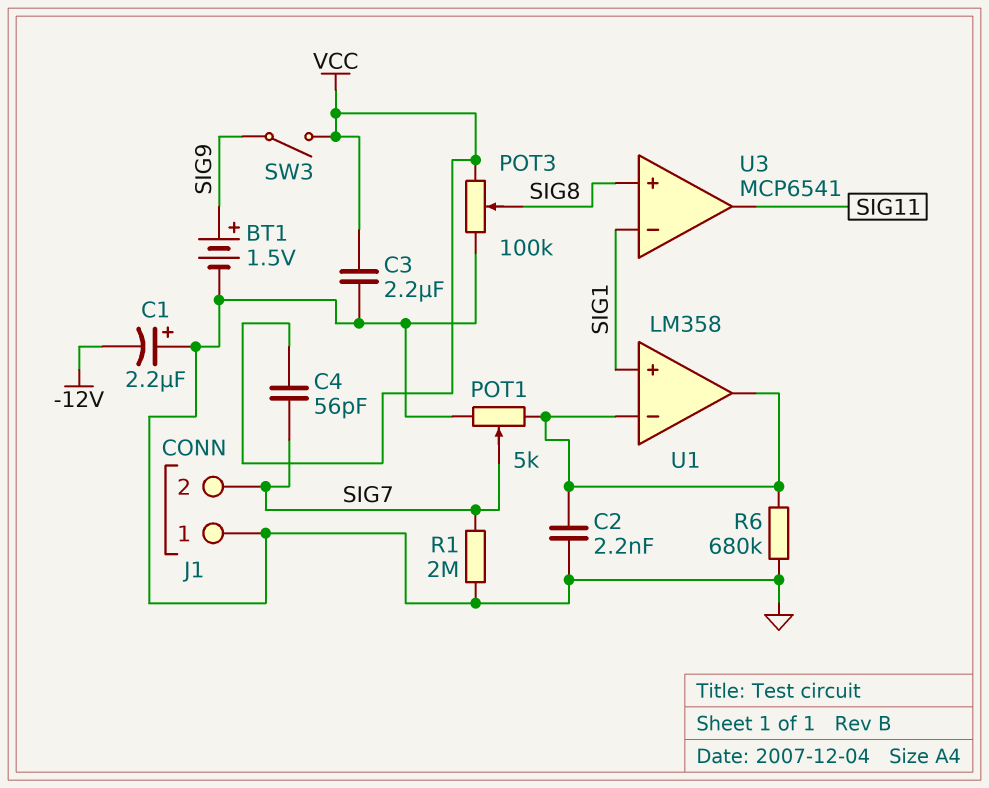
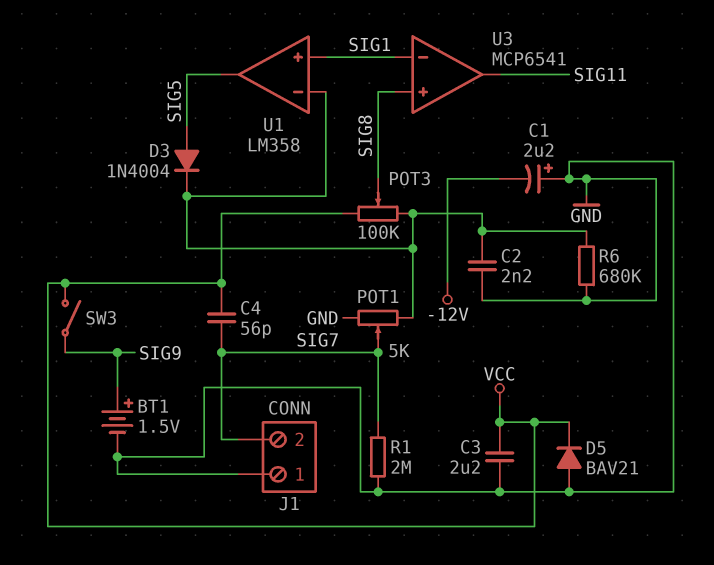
D3: none -> diode 1N4004 (A SIG5, K U1/in-)
D5: none -> diode BAV21 (A GND, K VCC)
POT3: 100k (GND, VCC, wiper SIG8) -> 100k (U1/in-, VCC, wiper SIG8)
U1 pin out: U1/in- -> SIG5

